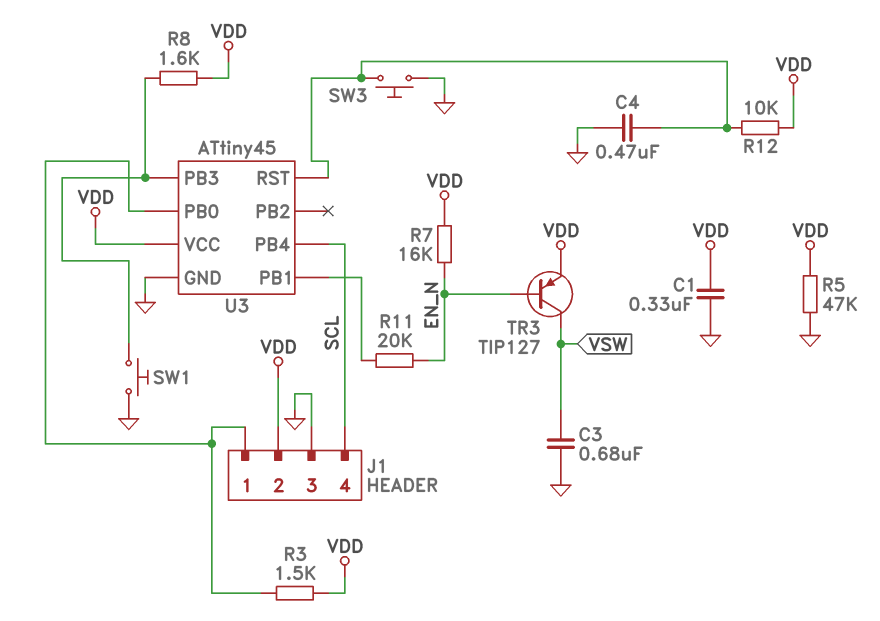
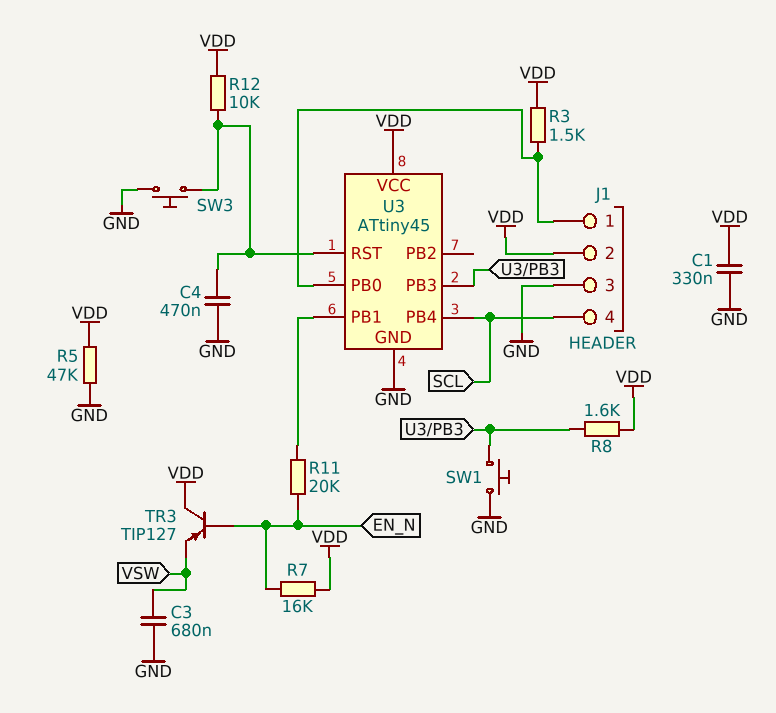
TR3: PNP TIP127 (B EN_N, C VSW, E VDD) -> PNP TIP127 (B EN_N, C VDD, E VSW)

